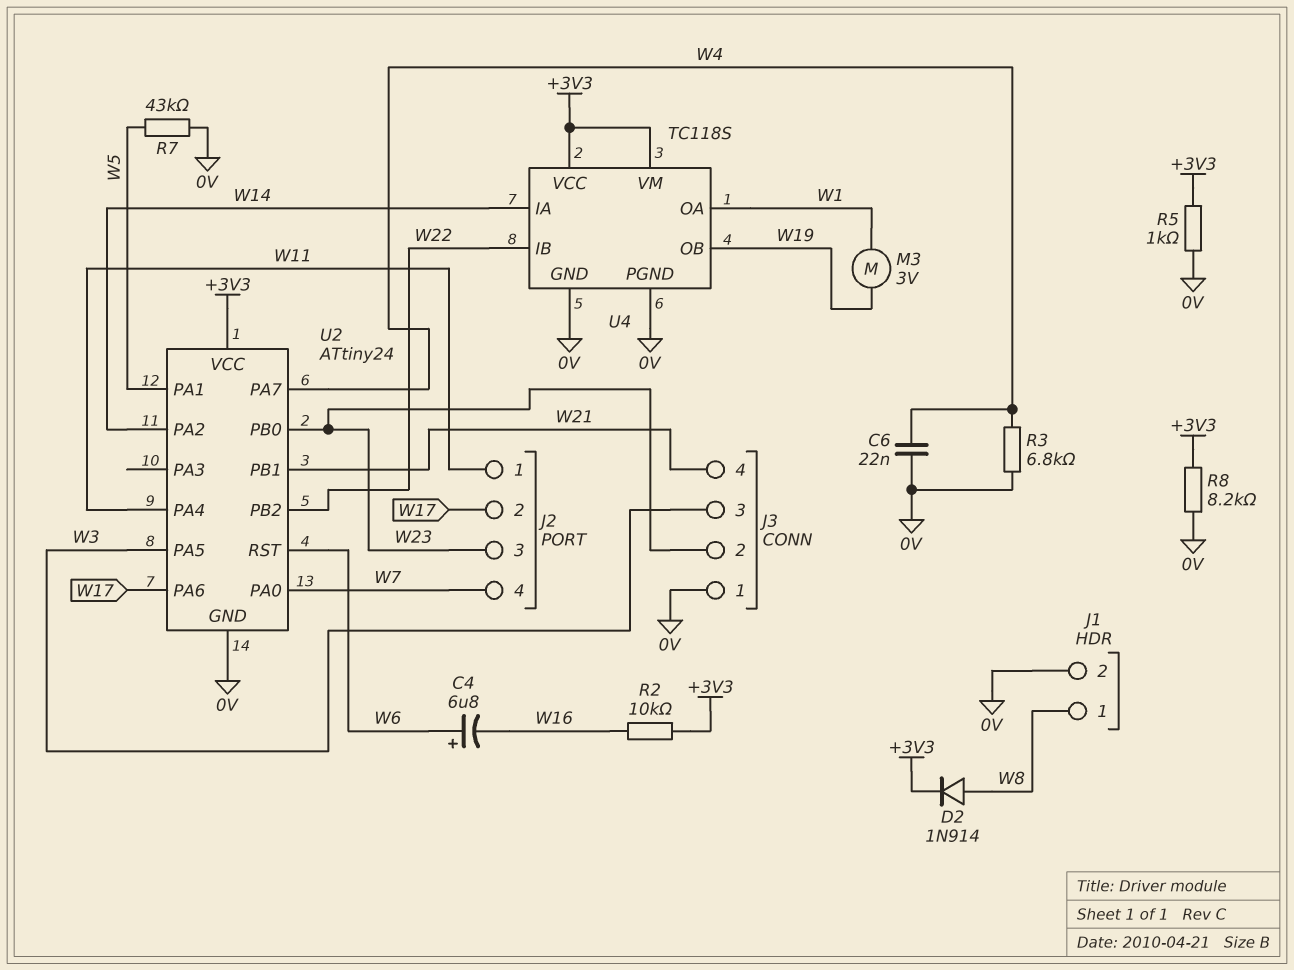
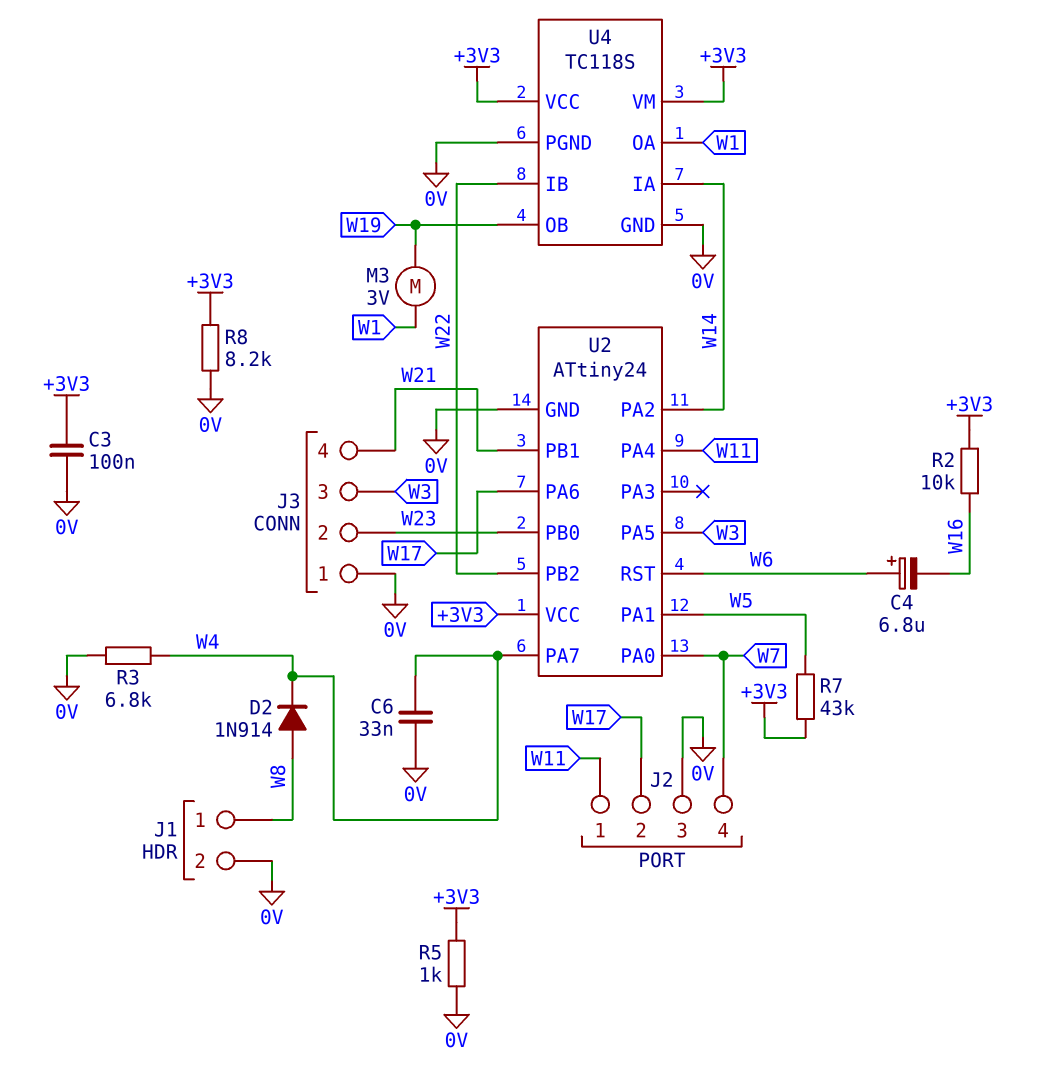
C3: none -> 100nF (+3V3, 0V)
C6: 22nF (0V, W4) -> 33nF (0V, W4)
D2: diode 1N914 (A W8, K +3V3) -> diode 1N914 (A W8, K W4)
J2 pin 3: W23 -> 0V
R7: 43k (0V, W5) -> 43k (+3V3, W5)

